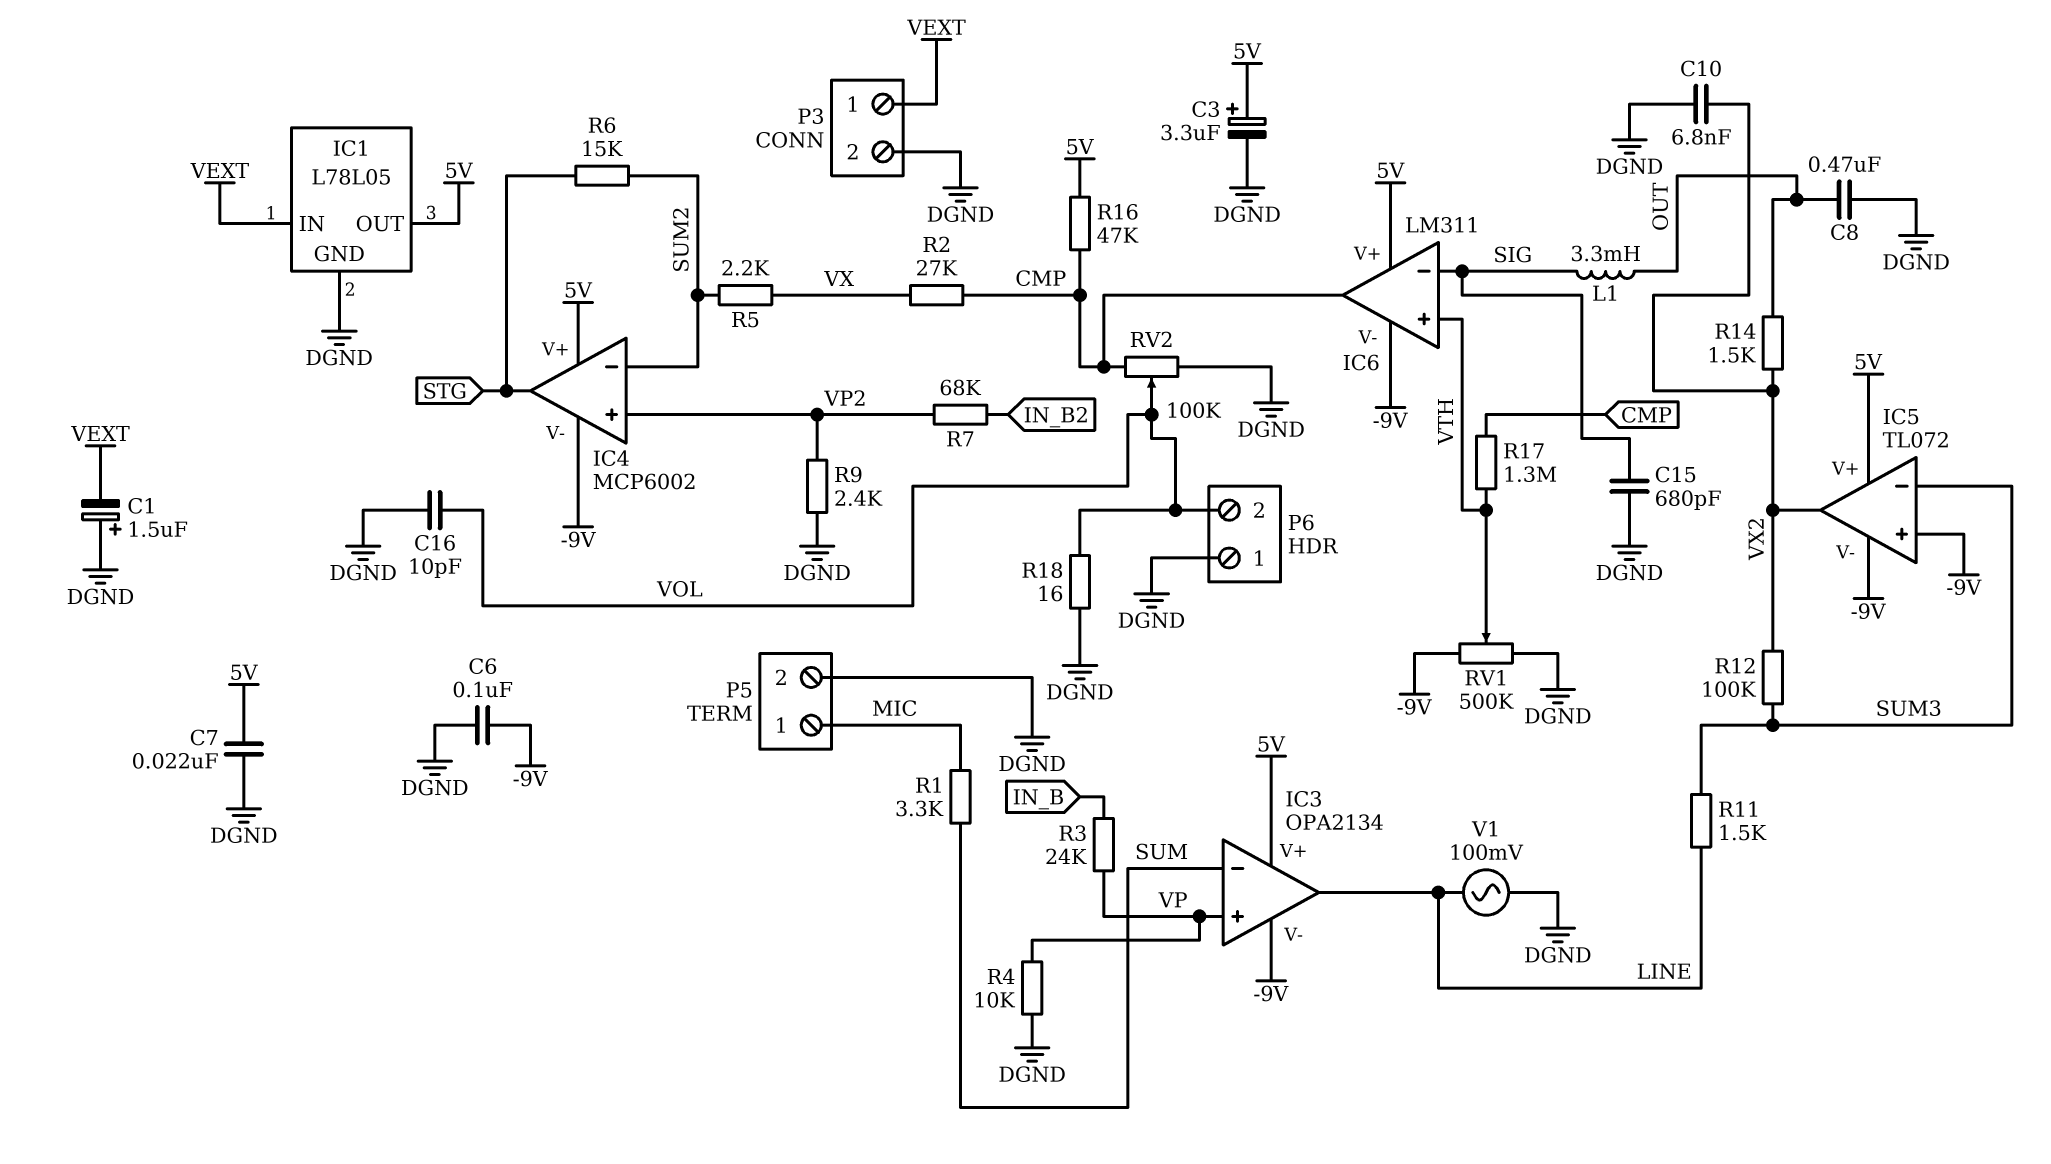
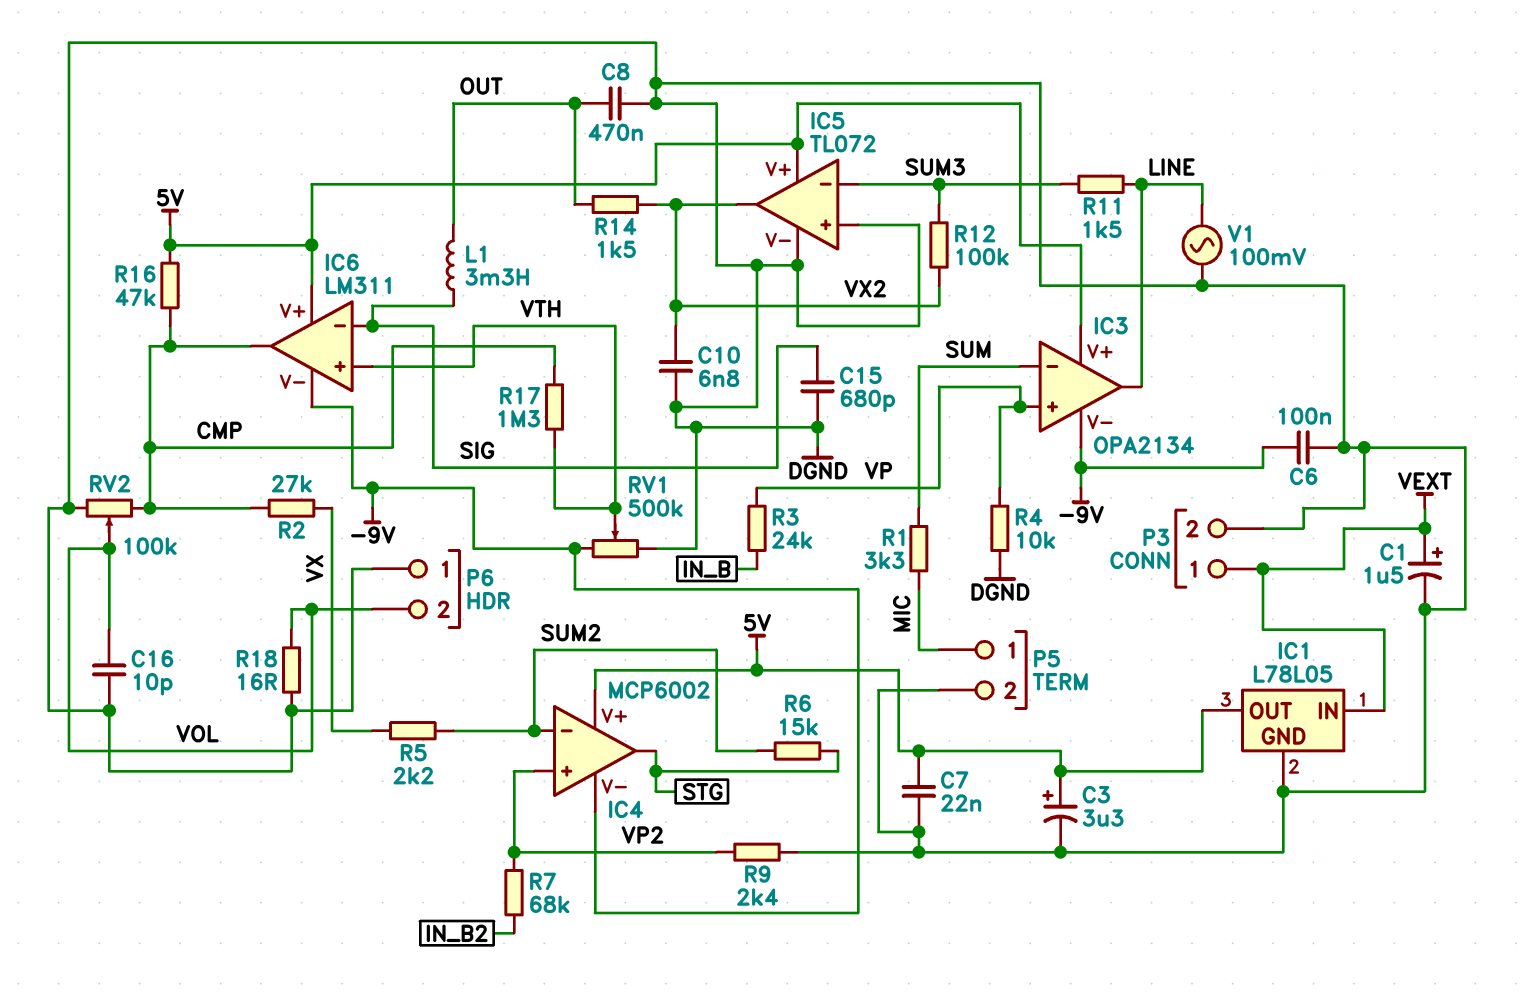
C1: 1.5uF (plus DGND, minus VEXT) -> 1.5uF (plus VEXT, minus DGND)
IC5 pin V-: -9V -> DGND
IC5 pin in+: -9V -> DGND

